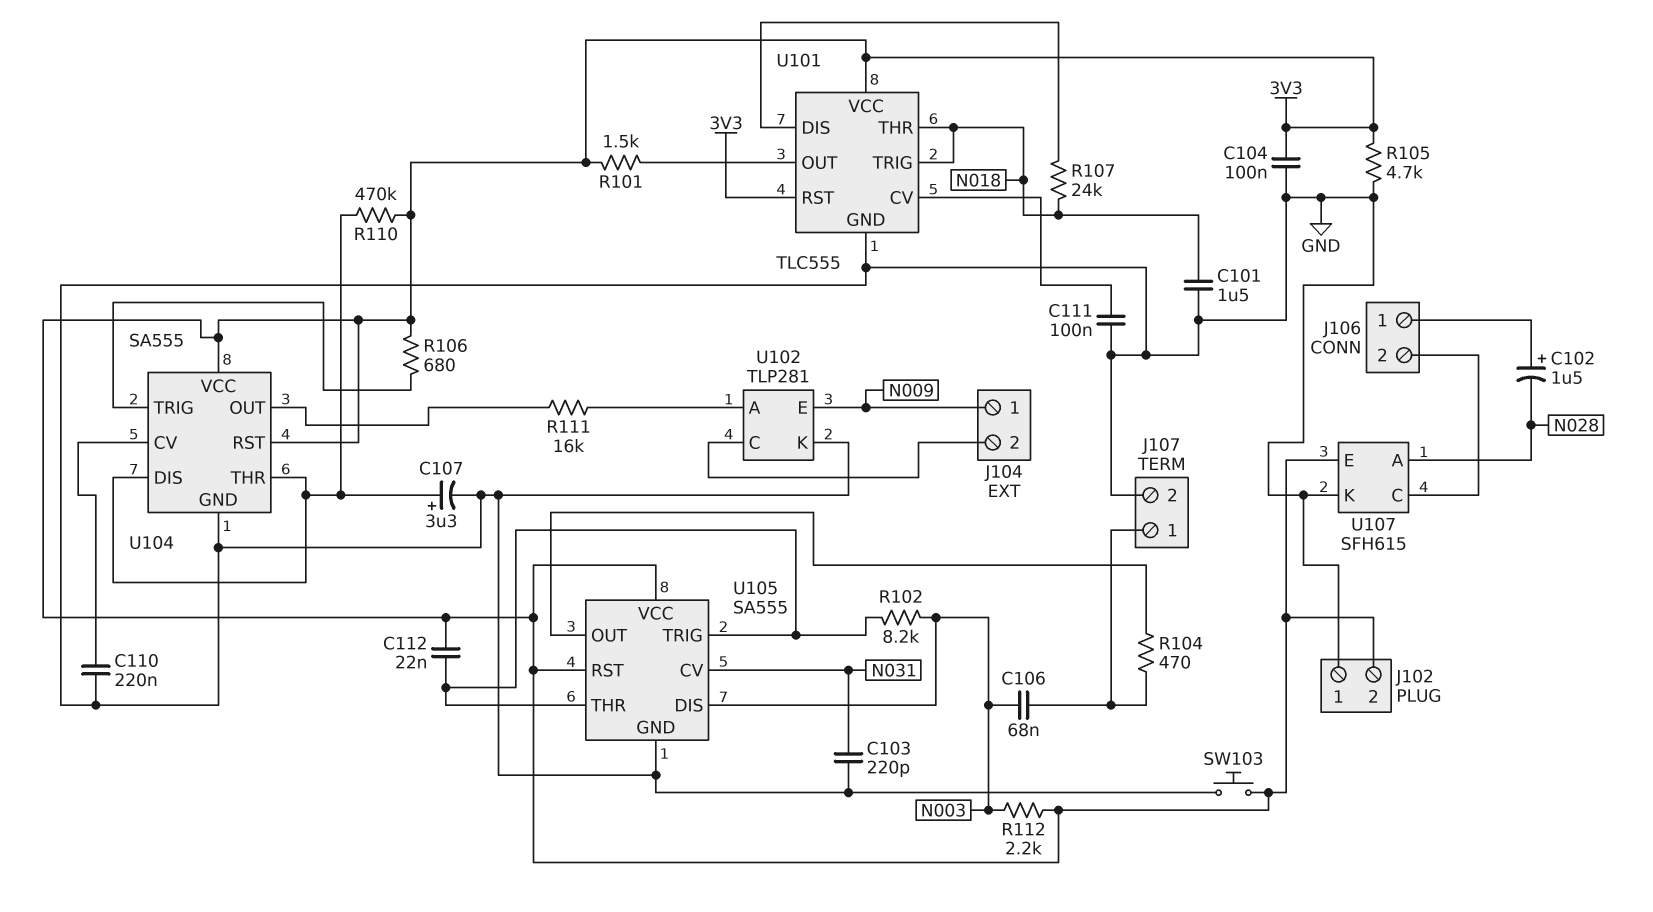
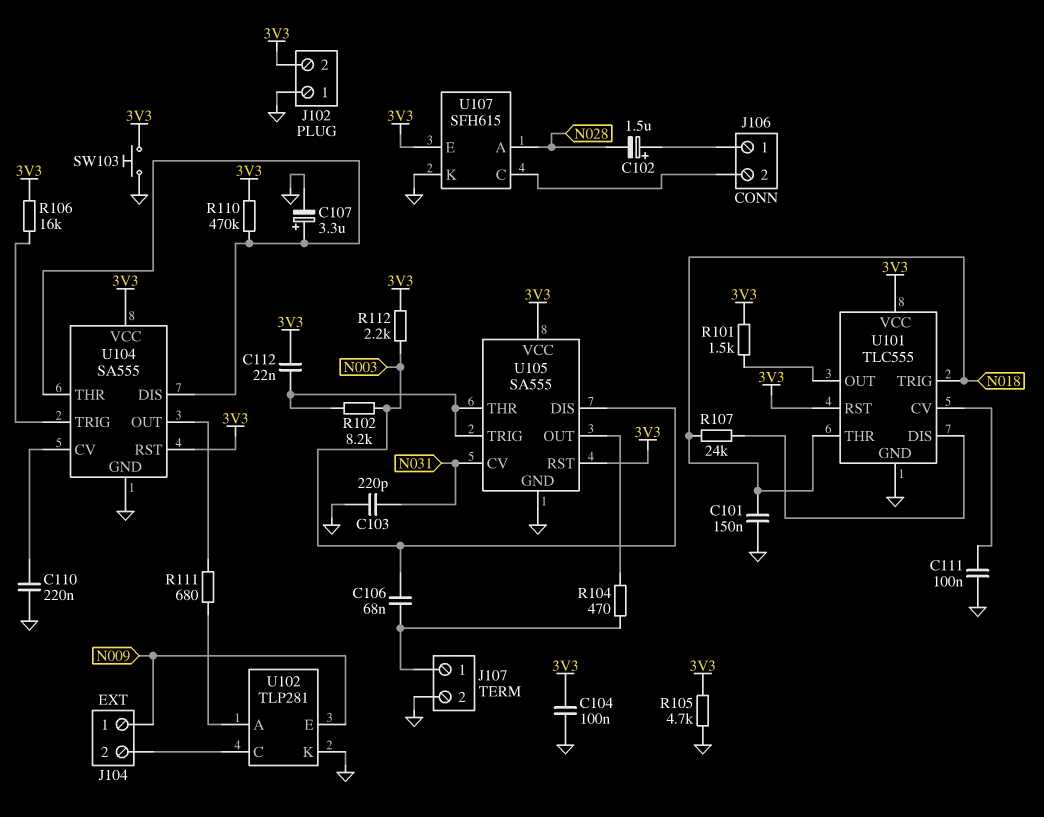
C101: 1.5uF (GND, N018) -> 150nF (GND, N018)
R106: 680 (3V3, U104/TRIG) -> 16k (3V3, U104/TRIG)
R111: 16k (U102/A, U104/OUT) -> 680 (U102/A, U104/OUT)

